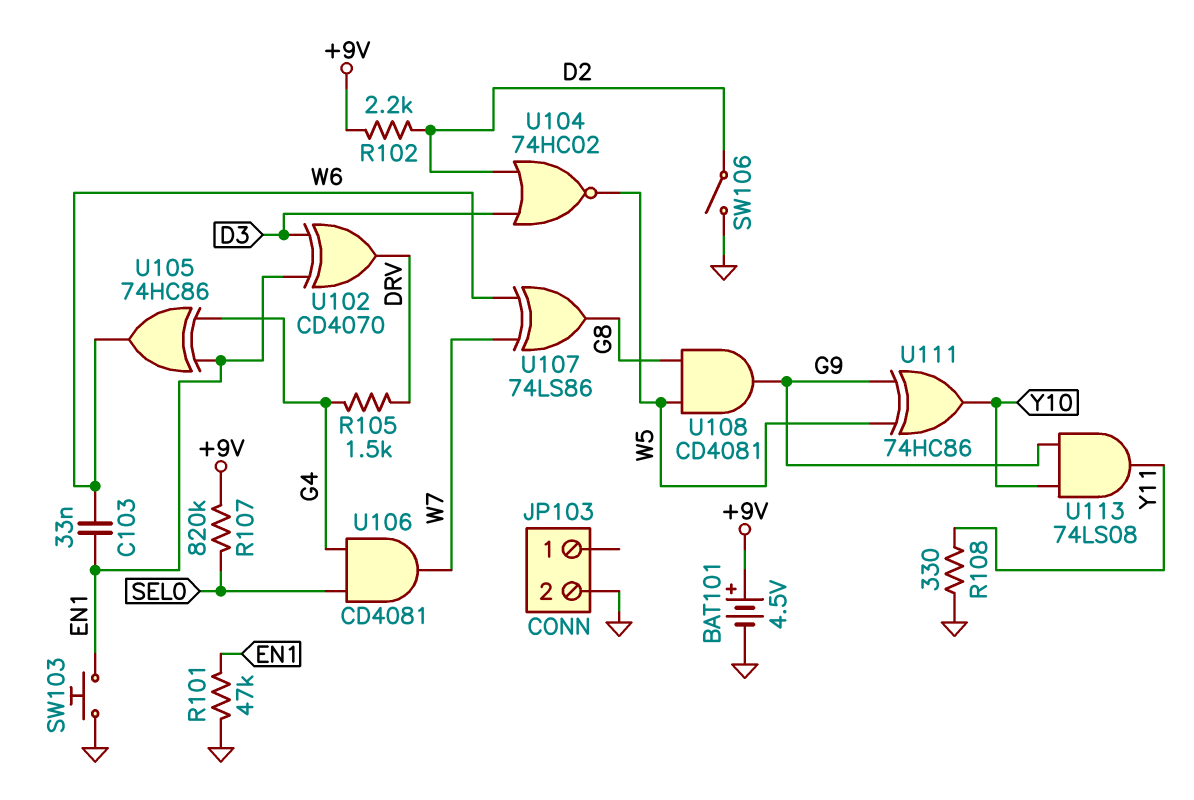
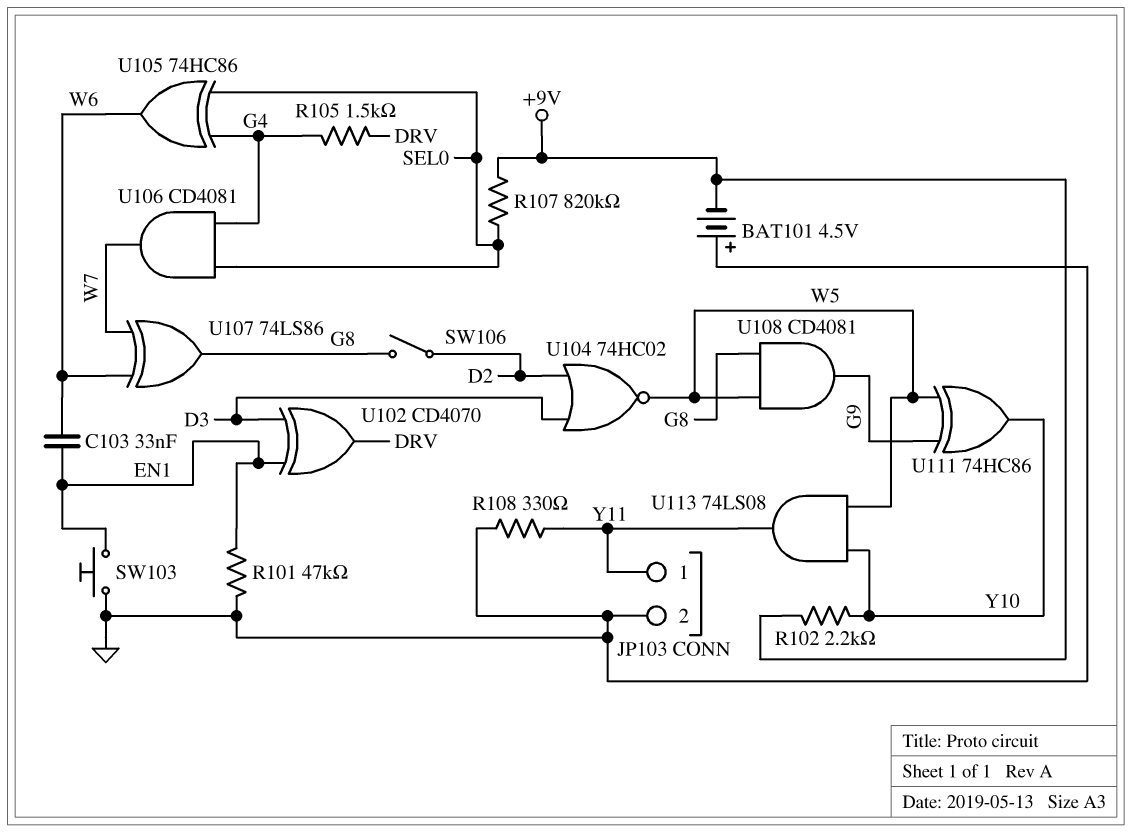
BAT101: 4.5V (plus +9V, minus GND) -> 4.5V (plus GND, minus +9V)
JP103 pin 1: none -> Y11
R102: 2.2k (+9V, D2) -> 2.2k (+9V, Y10)
SW106: switch (D2, GND) -> switch (D2, G8)
U105: XOR 74HC86 (in EN1, in G4, out W6) -> XOR 74HC86 (in G4, in SEL0, out W6)
U113: AND 74LS08 (in G9, in Y10, out Y11) -> AND 74LS08 (in W5, in Y10, out Y11)

